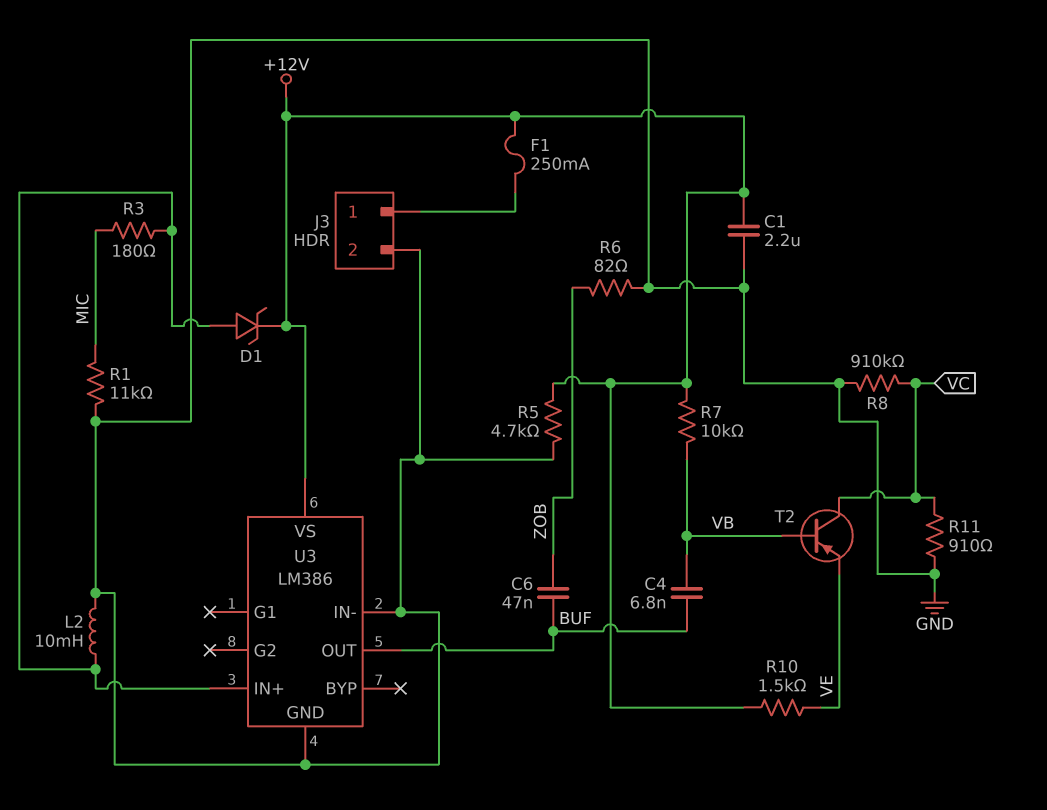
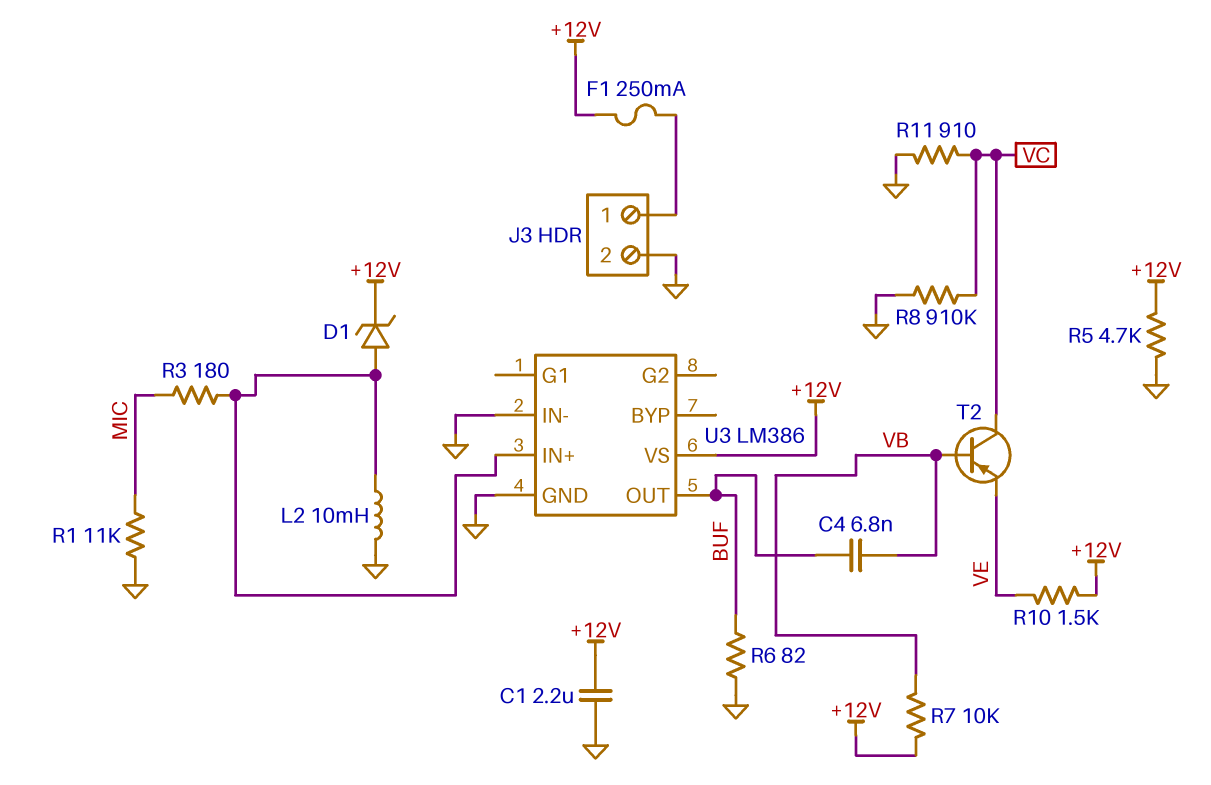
C6: 47nF (BUF, ZOB) -> none
R6: 82 (GND, ZOB) -> 82 (BUF, GND)

